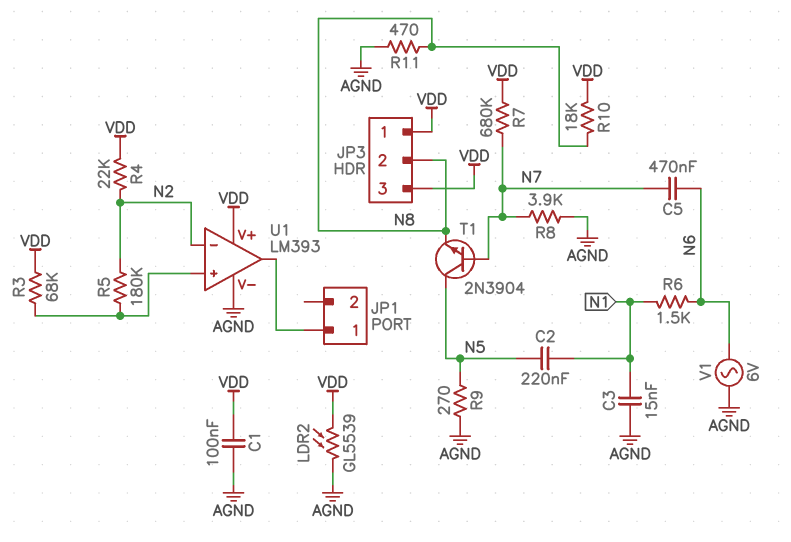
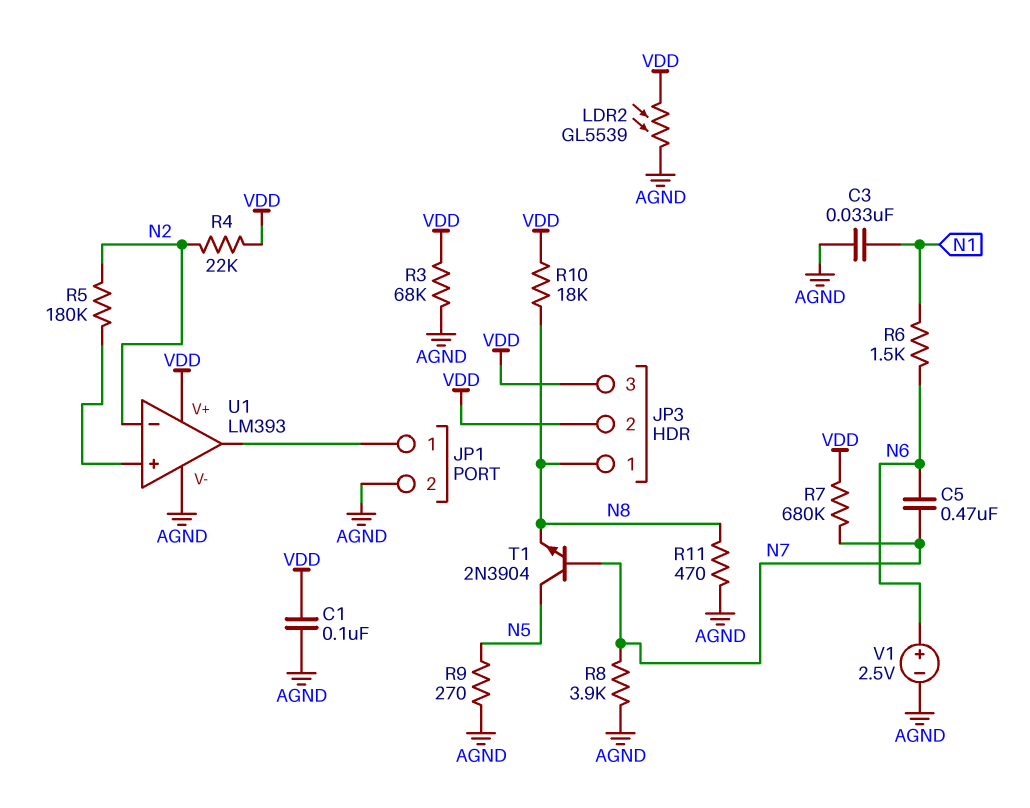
C2: 220nF (N1, N5) -> none
C3: 15nF (AGND, N1) -> 33nF (AGND, N1)
JP1 pin 2: none -> AGND
JP3 pin 1: VDD -> N8
JP3 pin 2: N8 -> VDD
R3: 68k (U1/in+, VDD) -> 68k (AGND, VDD)
V1: AC 6V (AGND, N6) -> 2.5V (plus N6, minus AGND)

